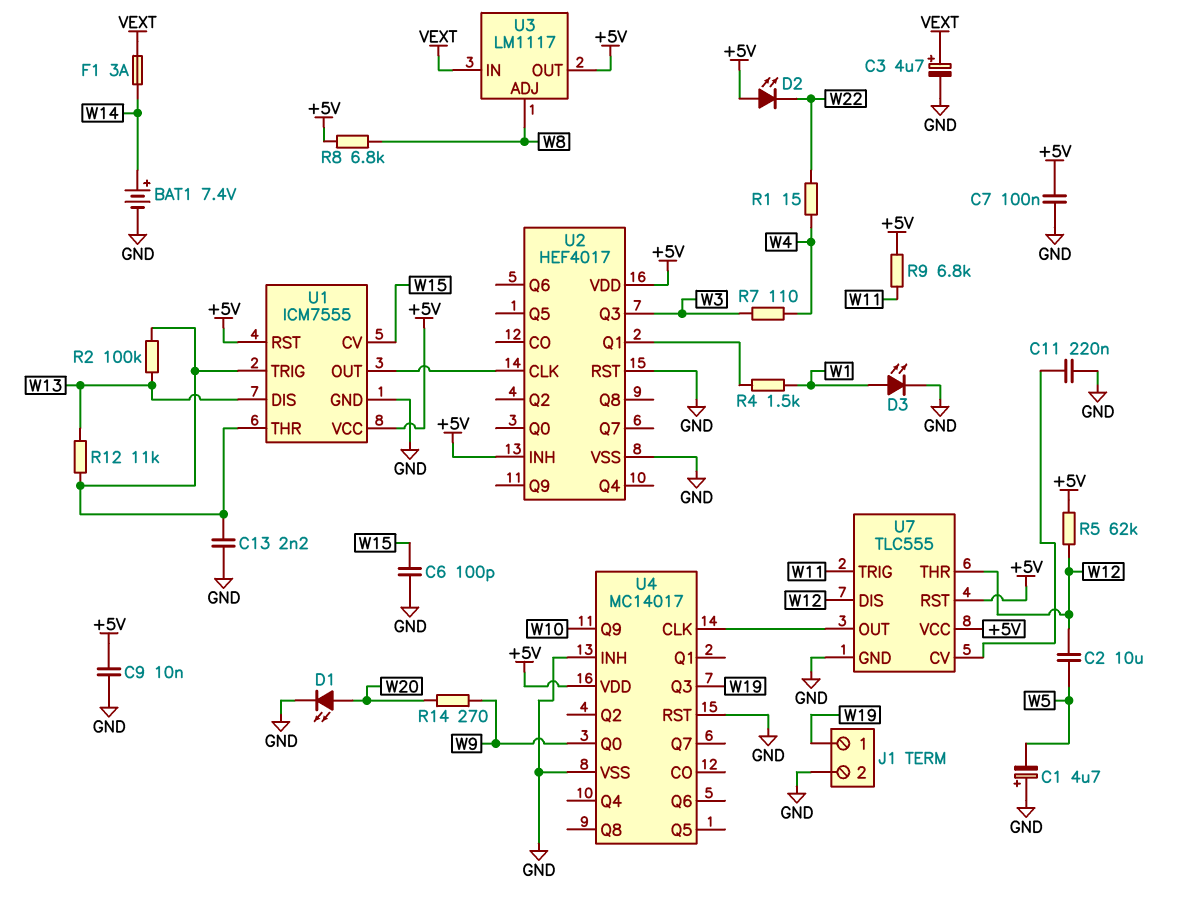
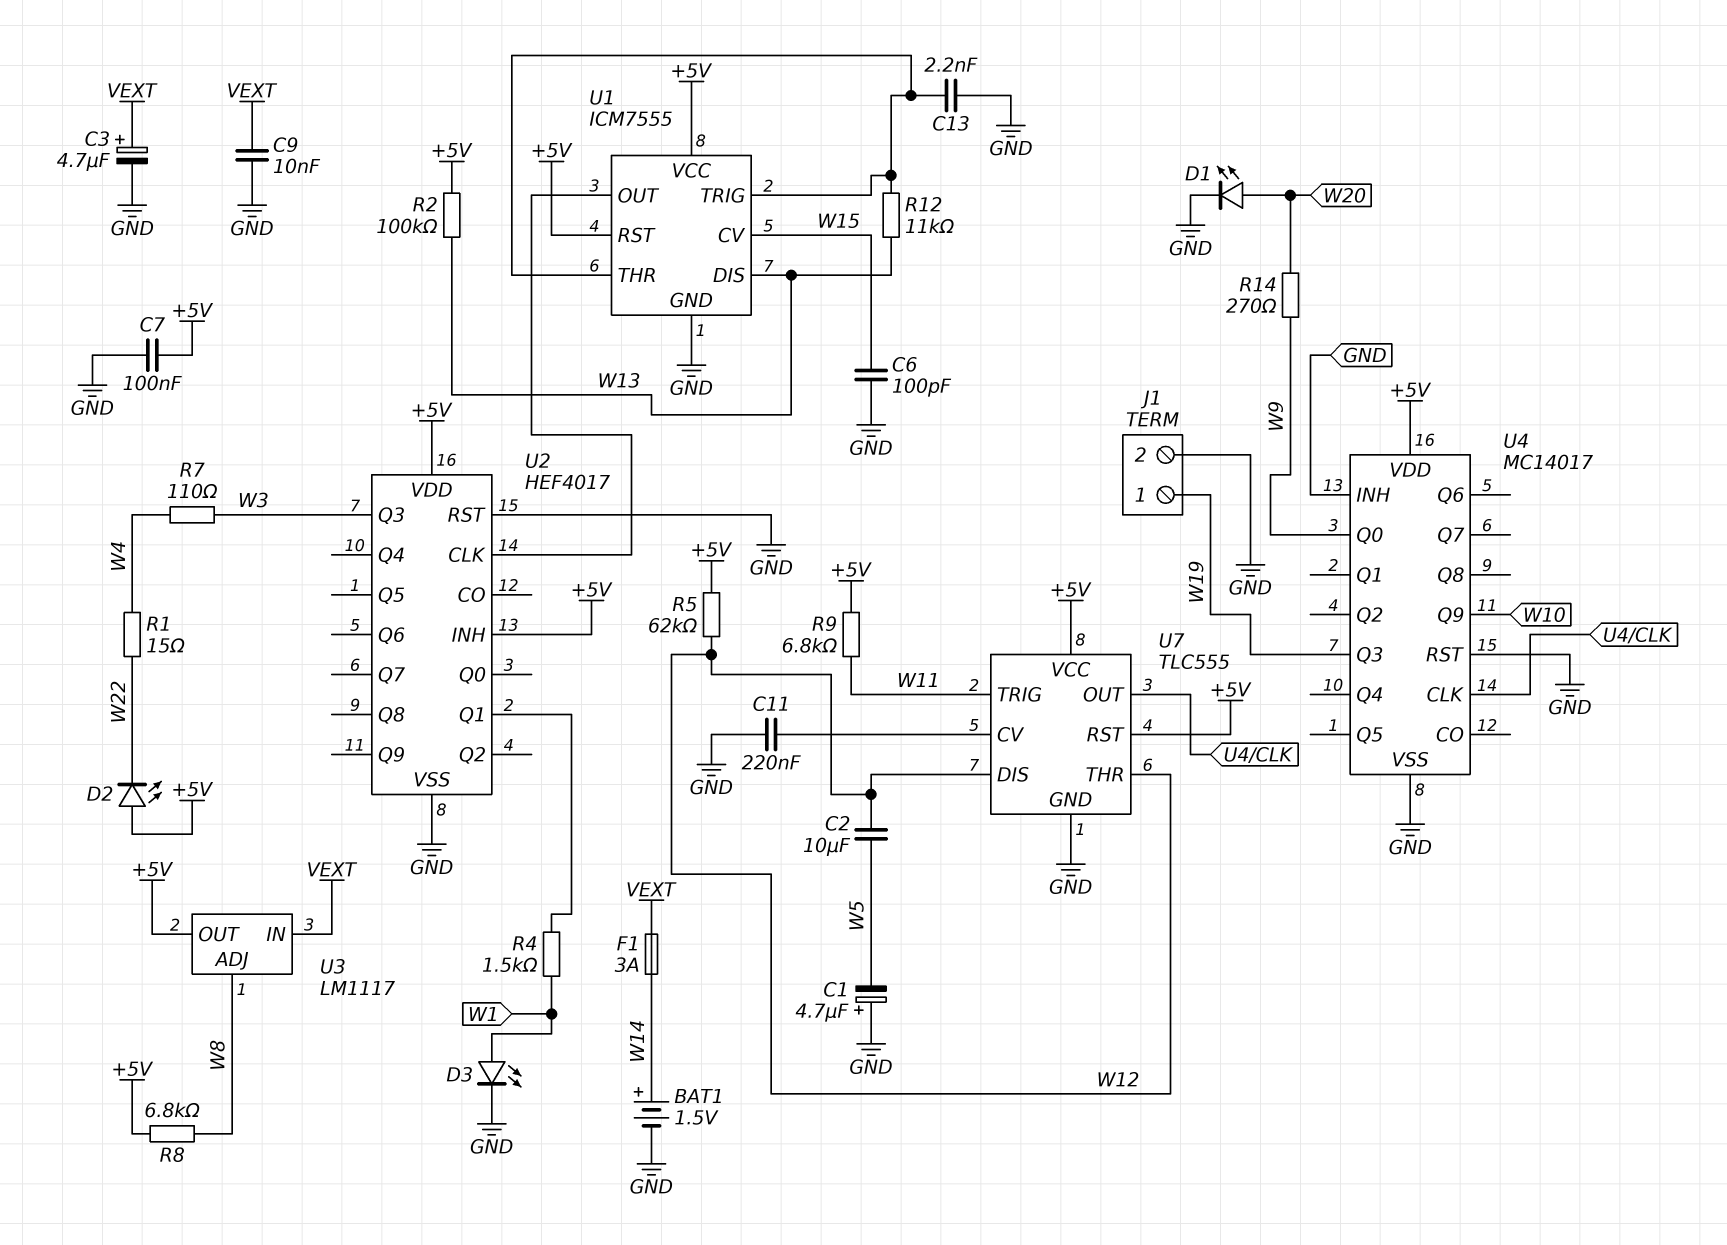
BAT1: 7.4V (plus W14, minus GND) -> 1.5V (plus W14, minus GND)
C9: 10nF (+5V, GND) -> 10nF (GND, VEXT)
R2: 100k (U1/THR, W13) -> 100k (+5V, W13)

